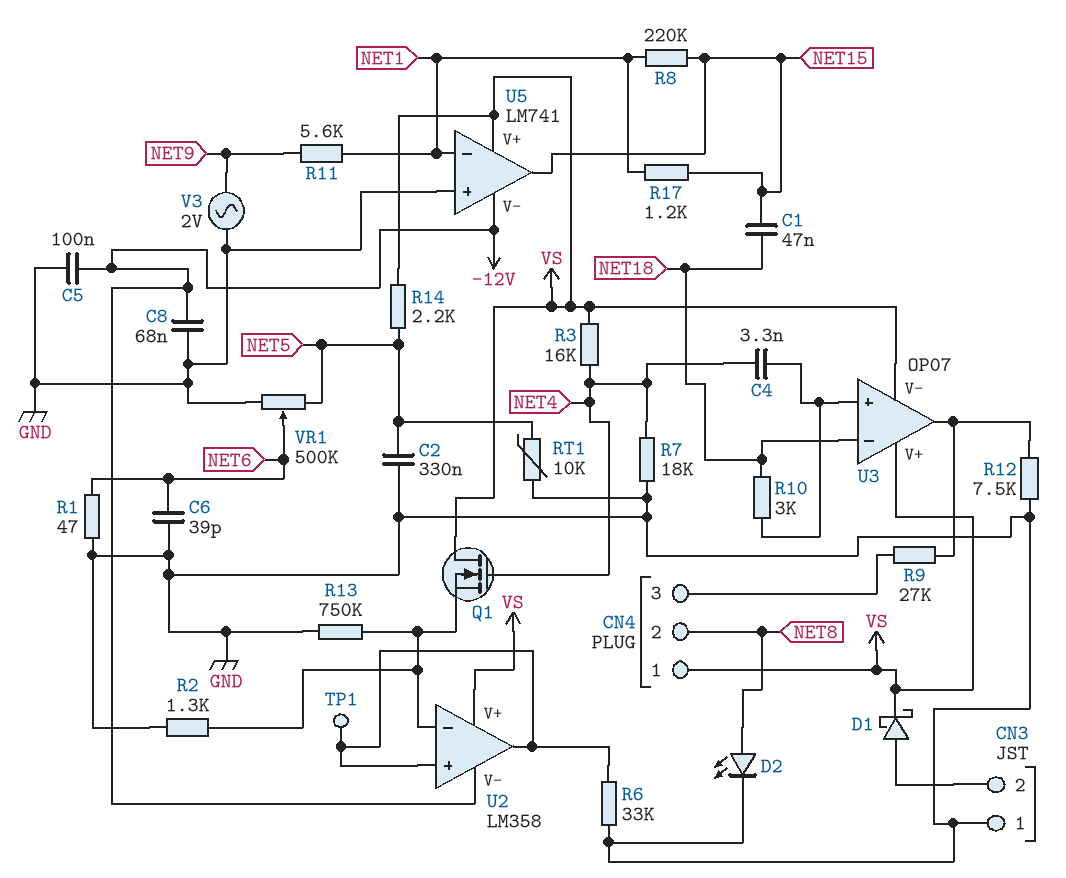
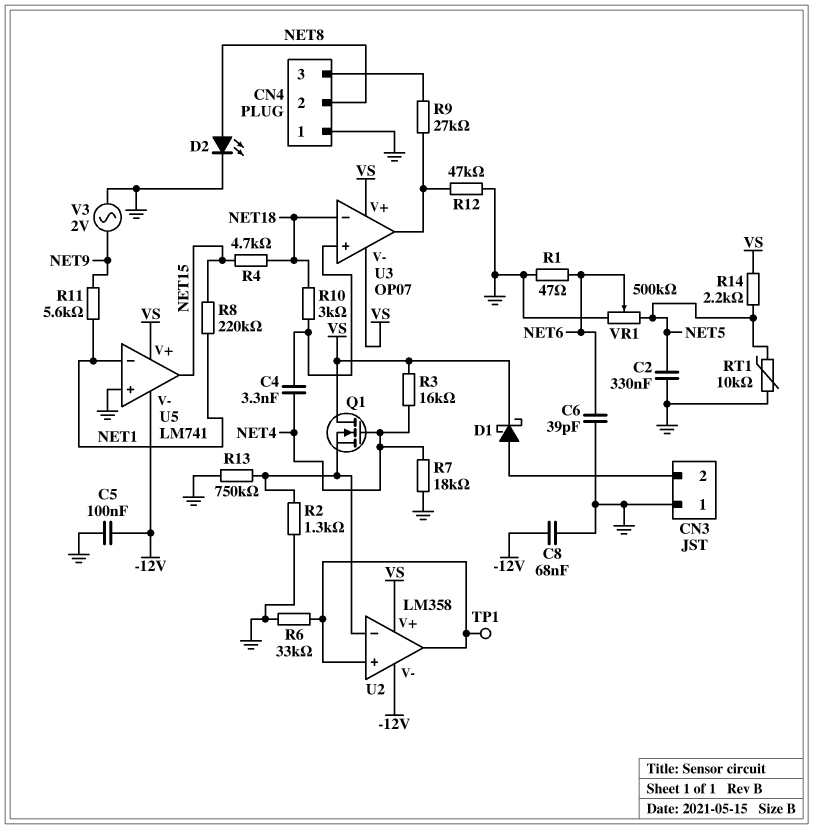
C1: 47nF (NET15, NET18) -> none
CN4 pin 1: VS -> GND
R4: none -> 4.7k (NET15, NET18)
R12: 7.5k (GND, U3/out) -> 47k (GND, U3/out)
R17: 1.2k (NET1, NET15) -> none

